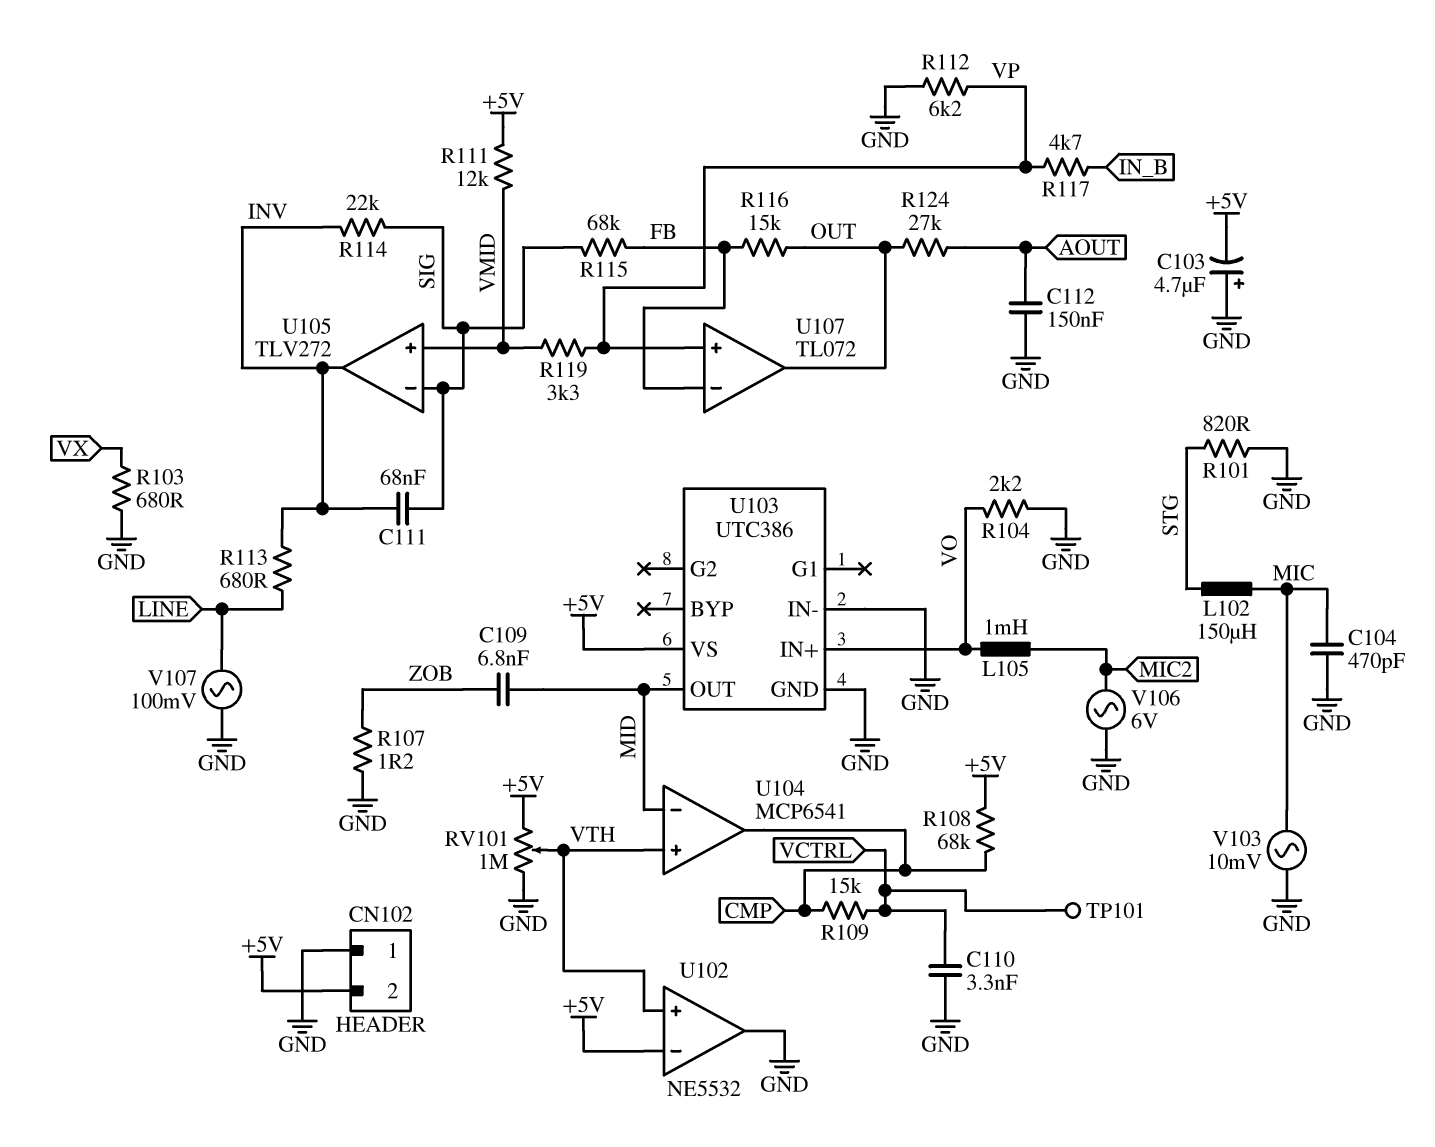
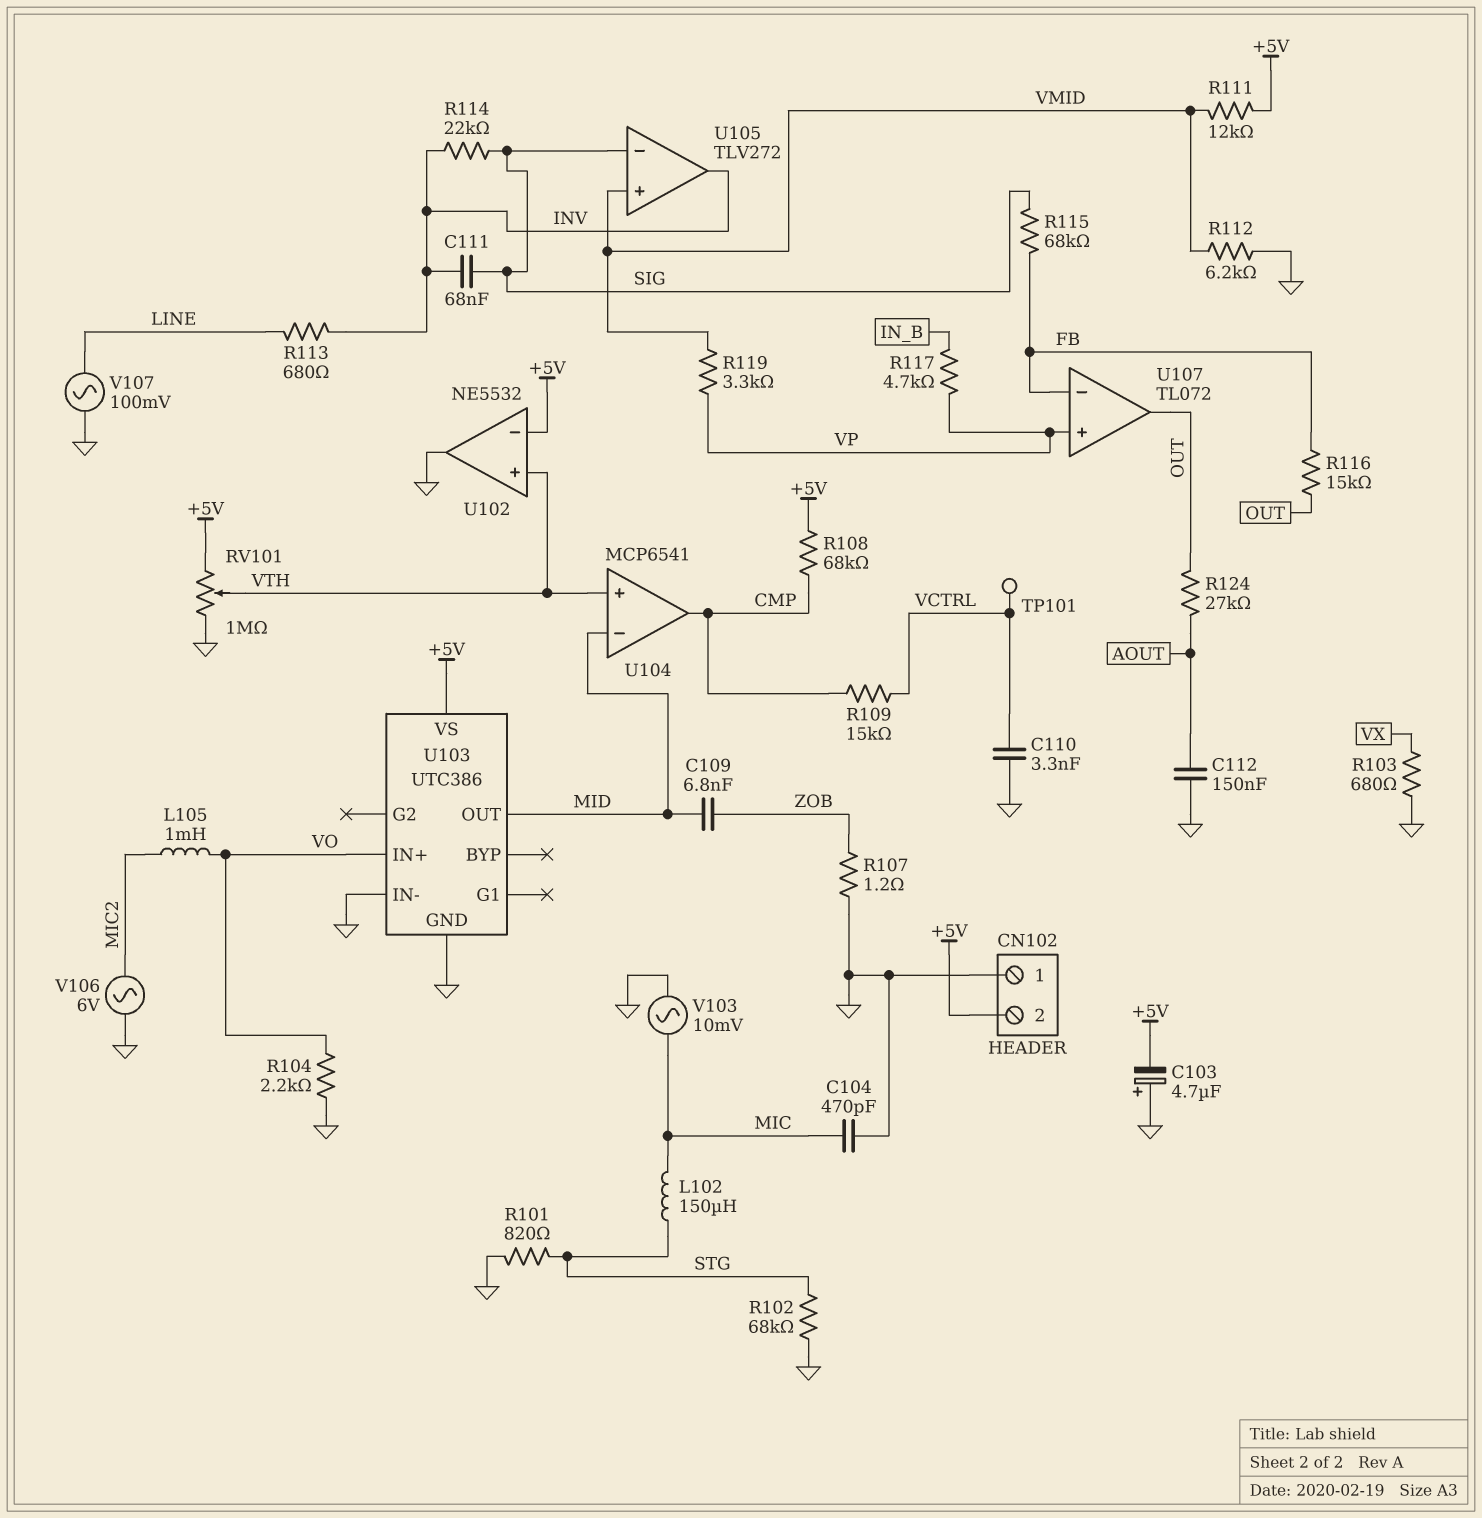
R102: none -> 68k (GND, STG)
R112: 6.2k (GND, VP) -> 6.2k (GND, VMID)

